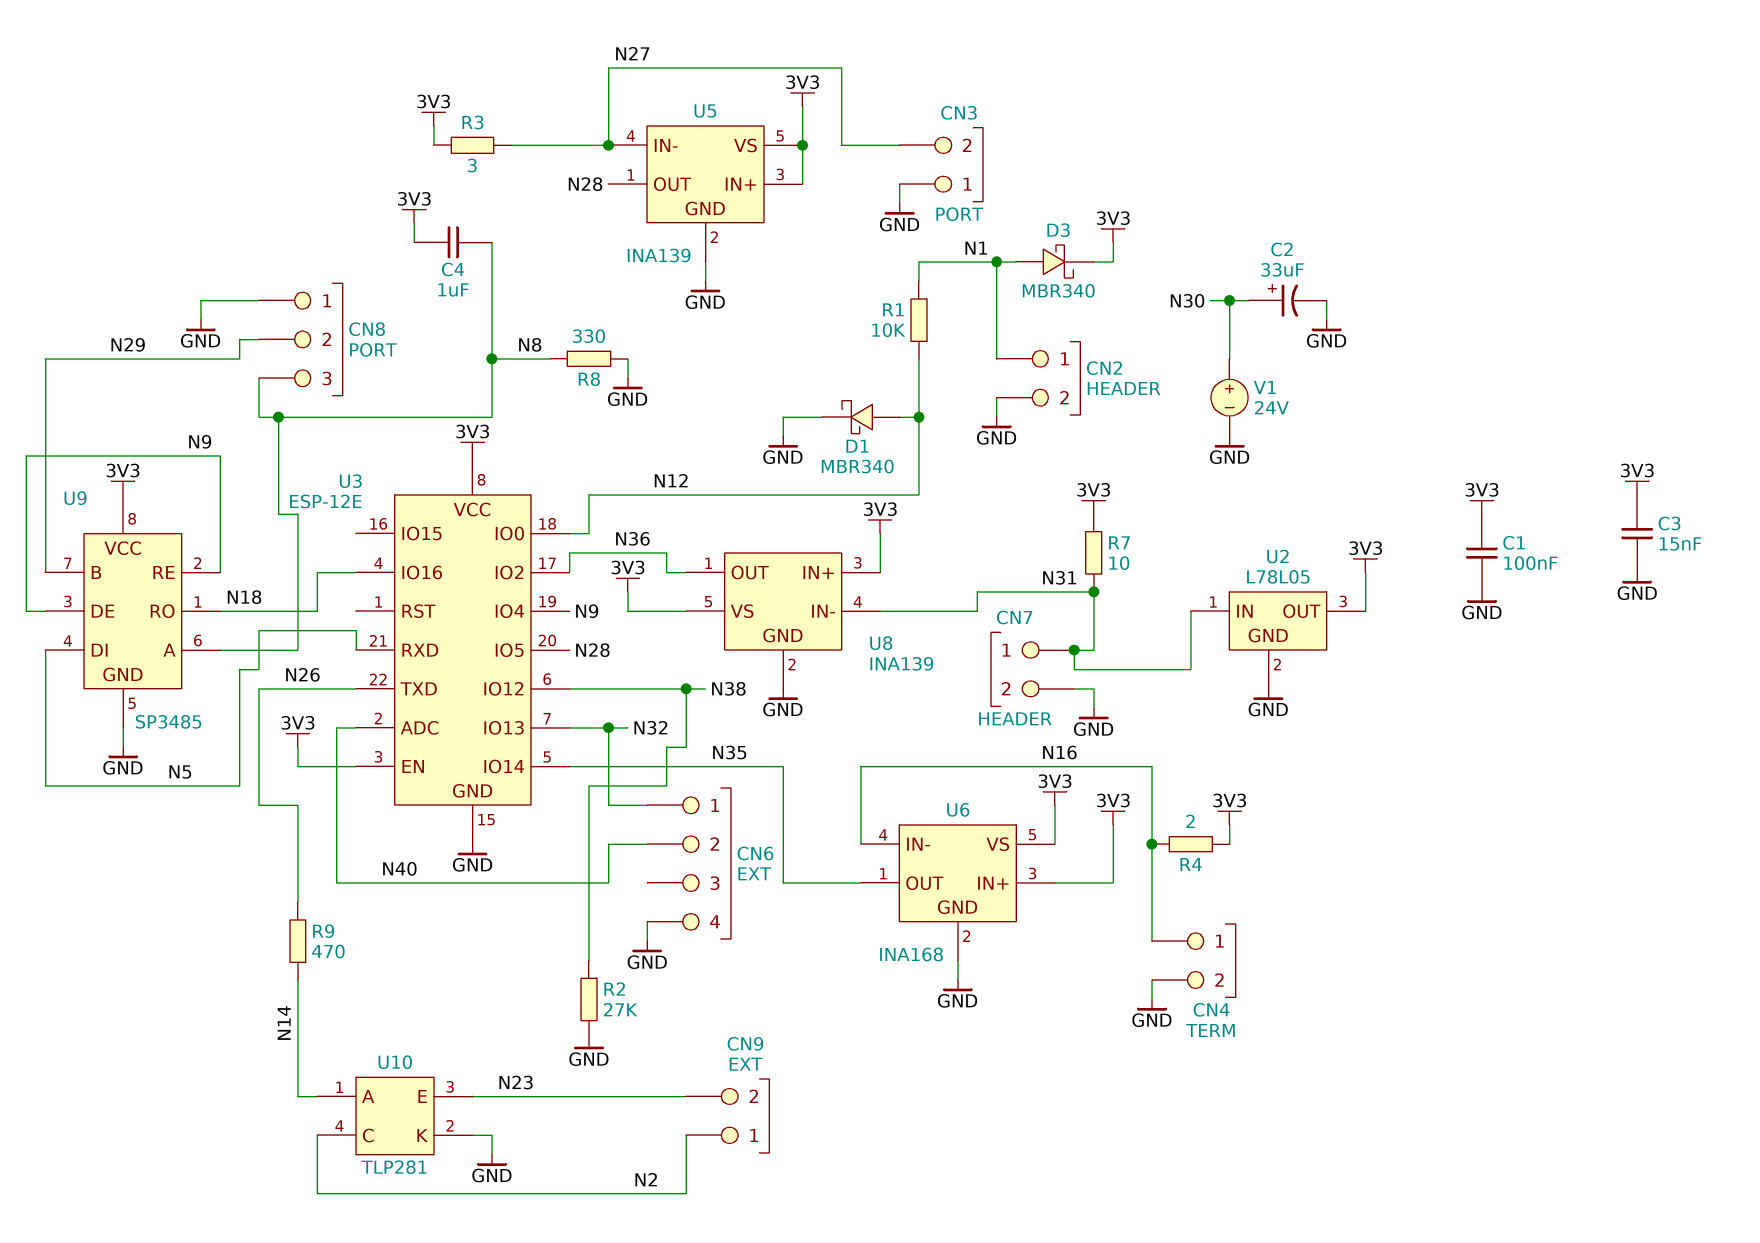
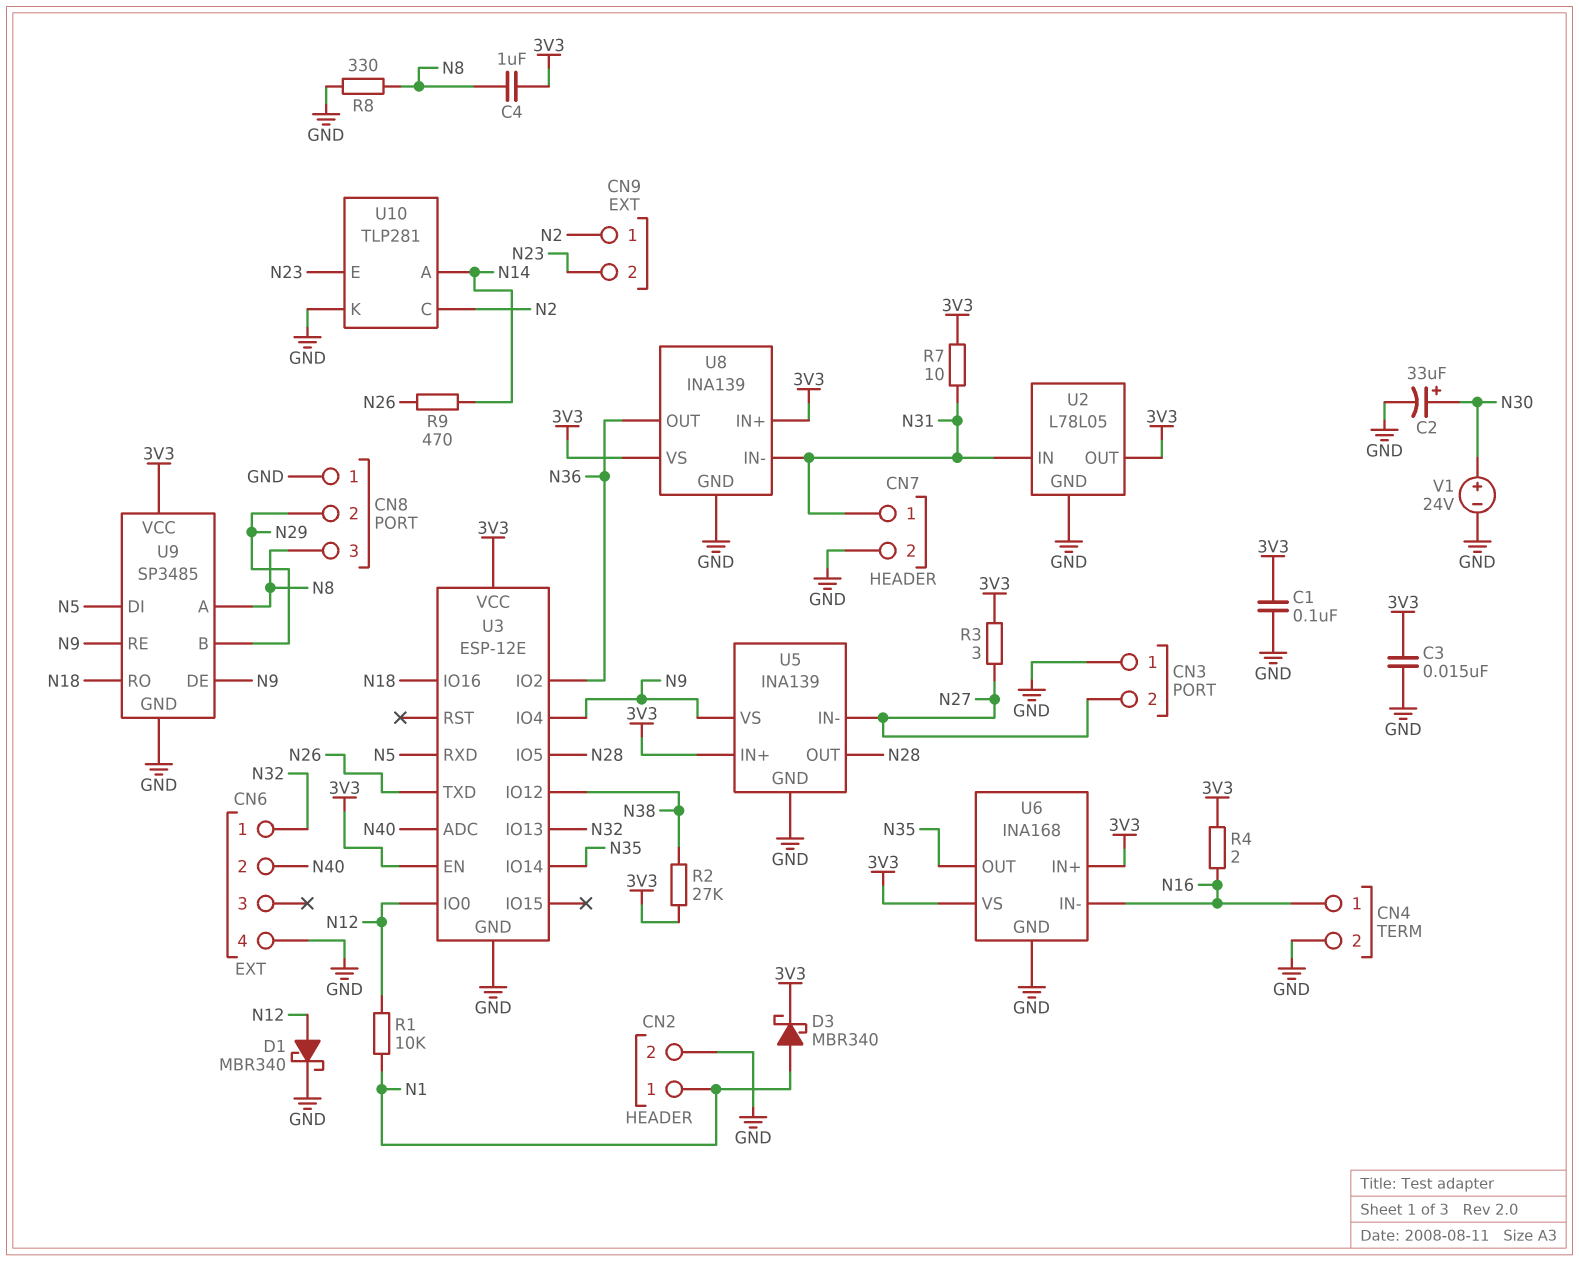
R2: 27k (GND, N38) -> 27k (3V3, N38)
U5 pin VS: 3V3 -> N9

